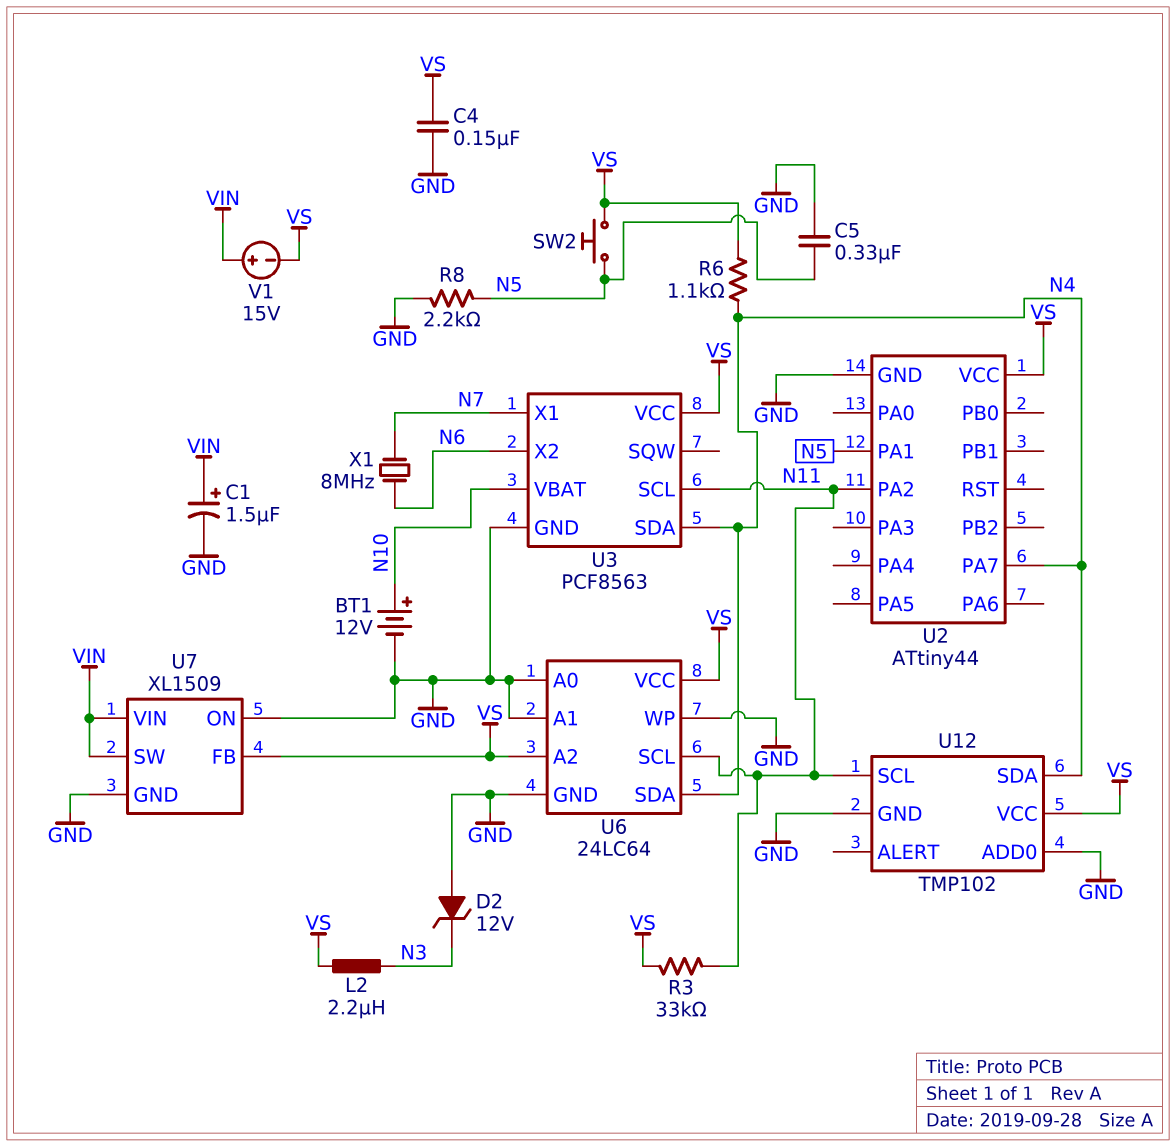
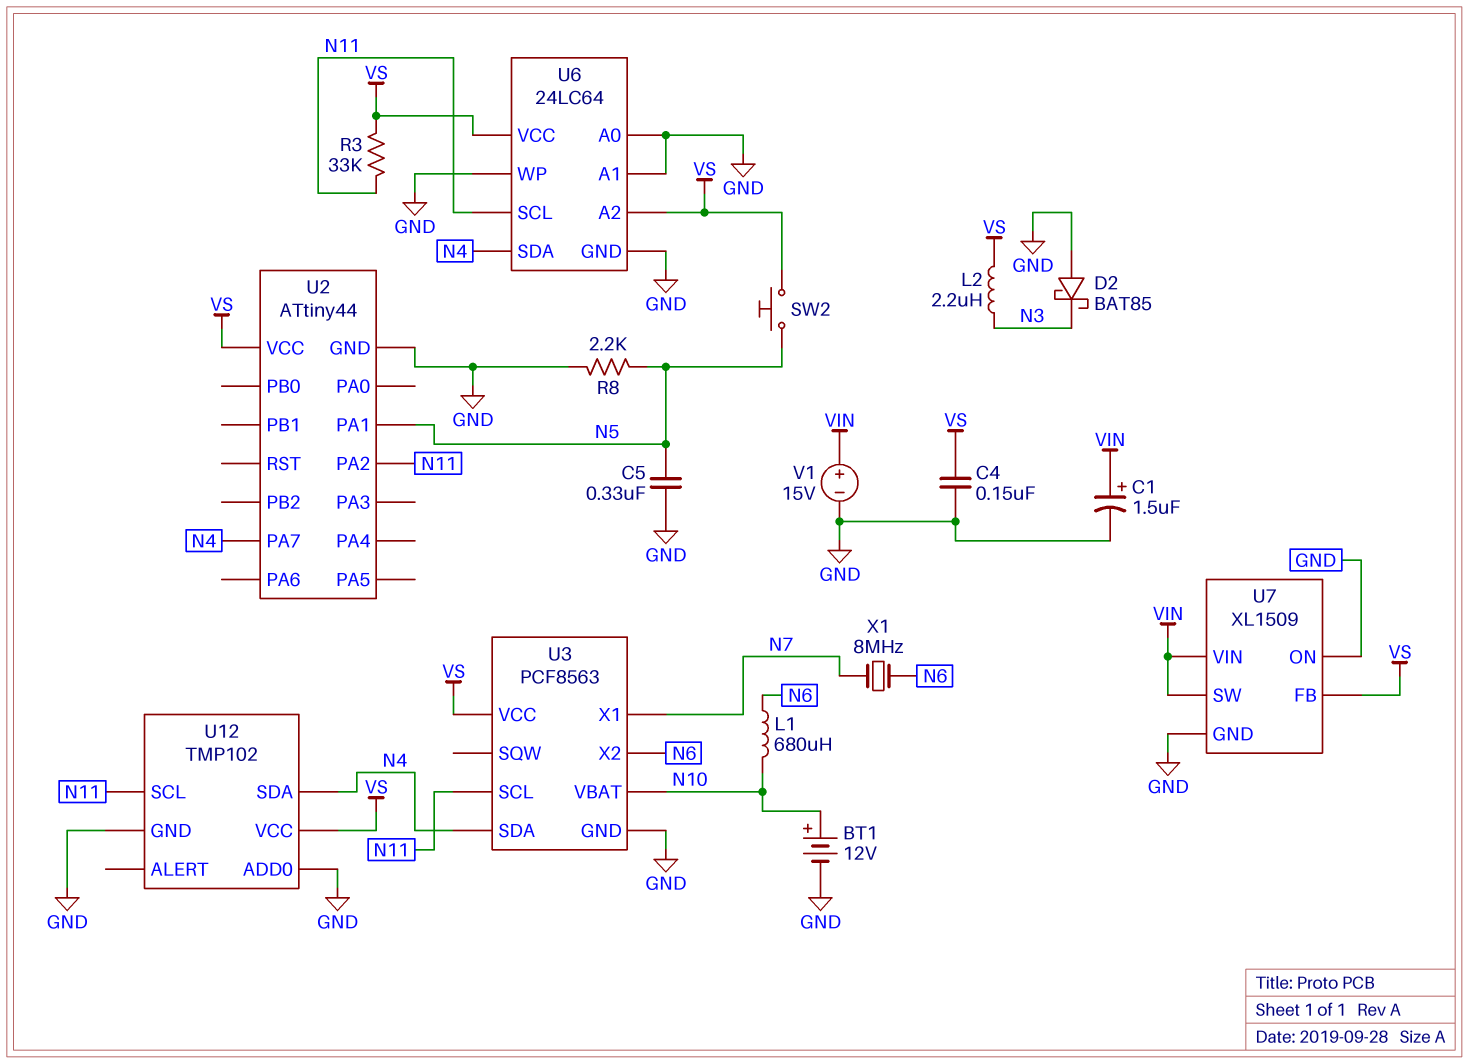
D2: zener 12V (A GND, K N3) -> schottky BAT85 (A GND, K N3)
L1: none -> 680uH (N6, N10)
R6: 1.1k (N4, VS) -> none
V1: 15V (plus VIN, minus VS) -> 15V (plus VIN, minus GND)

